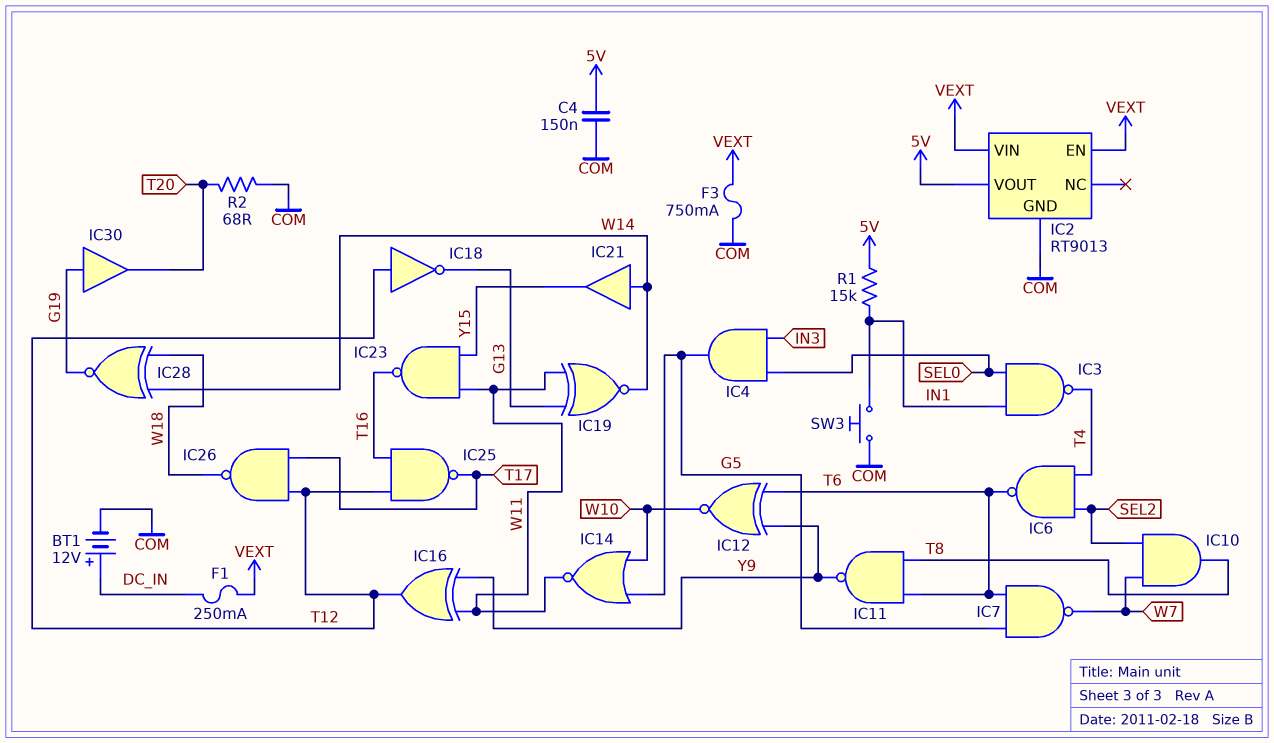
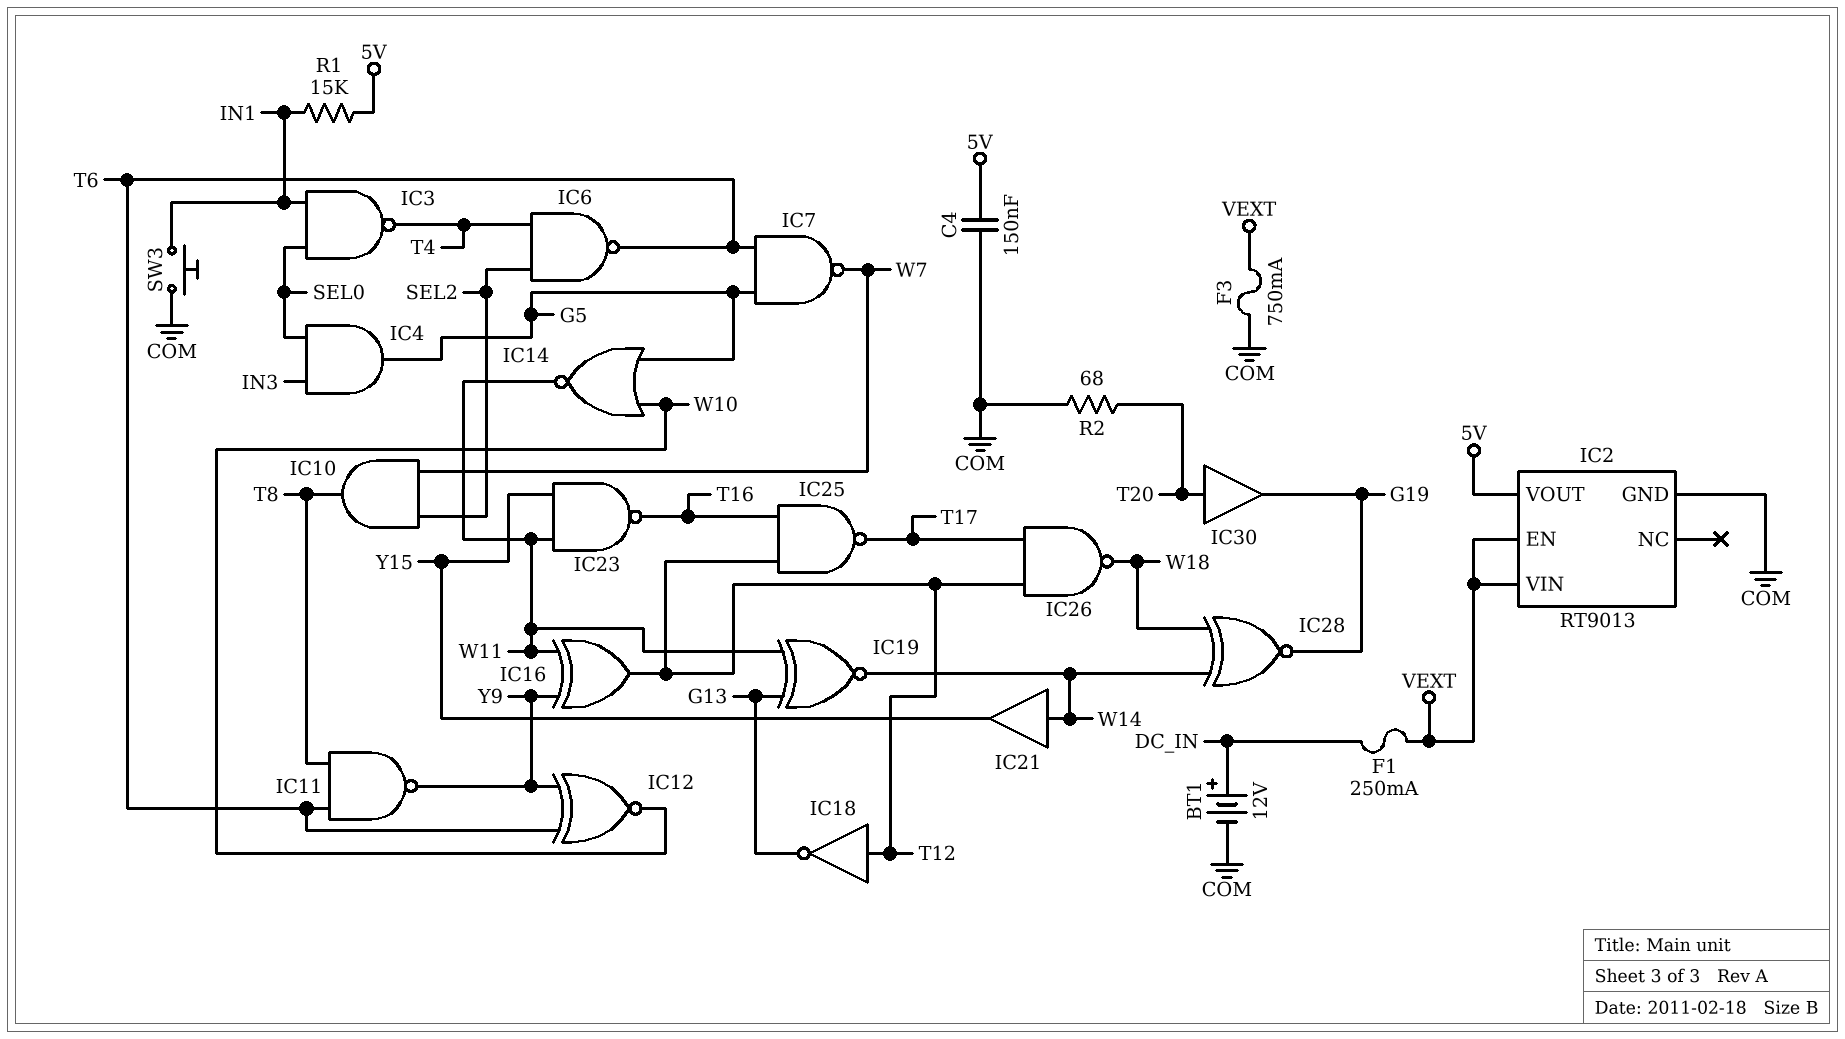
IC30: buffer (in G19, out T20) -> buffer (in T20, out G19)

